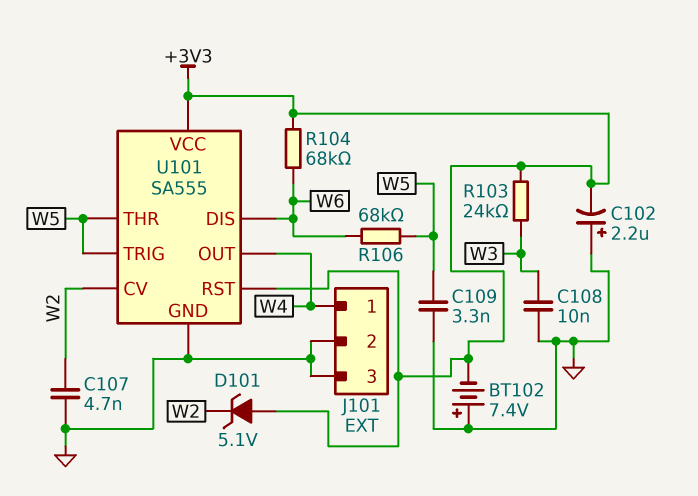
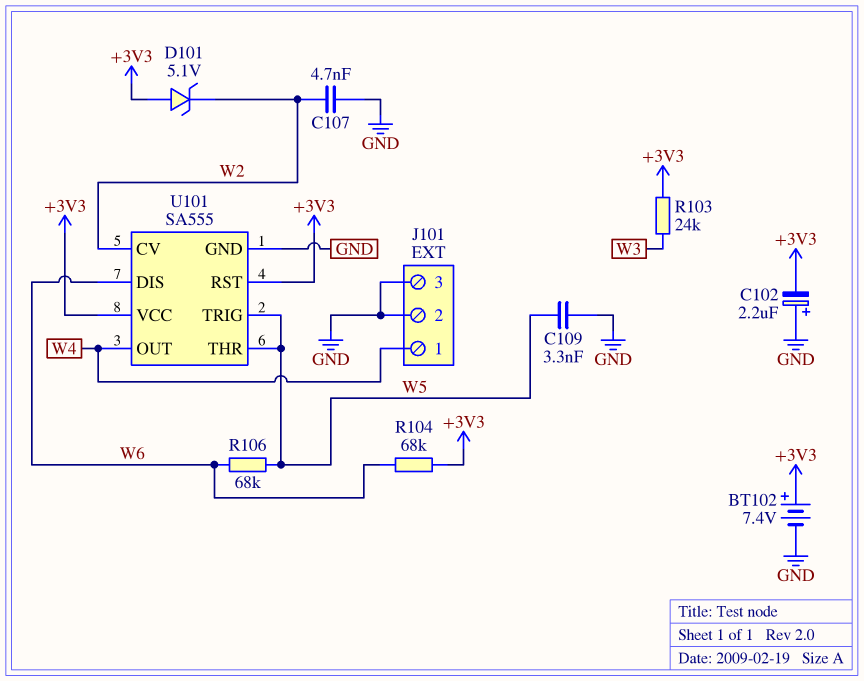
BT102: 7.4V (plus GND, minus +3V3) -> 7.4V (plus +3V3, minus GND)
C108: 10nF (GND, W3) -> none

